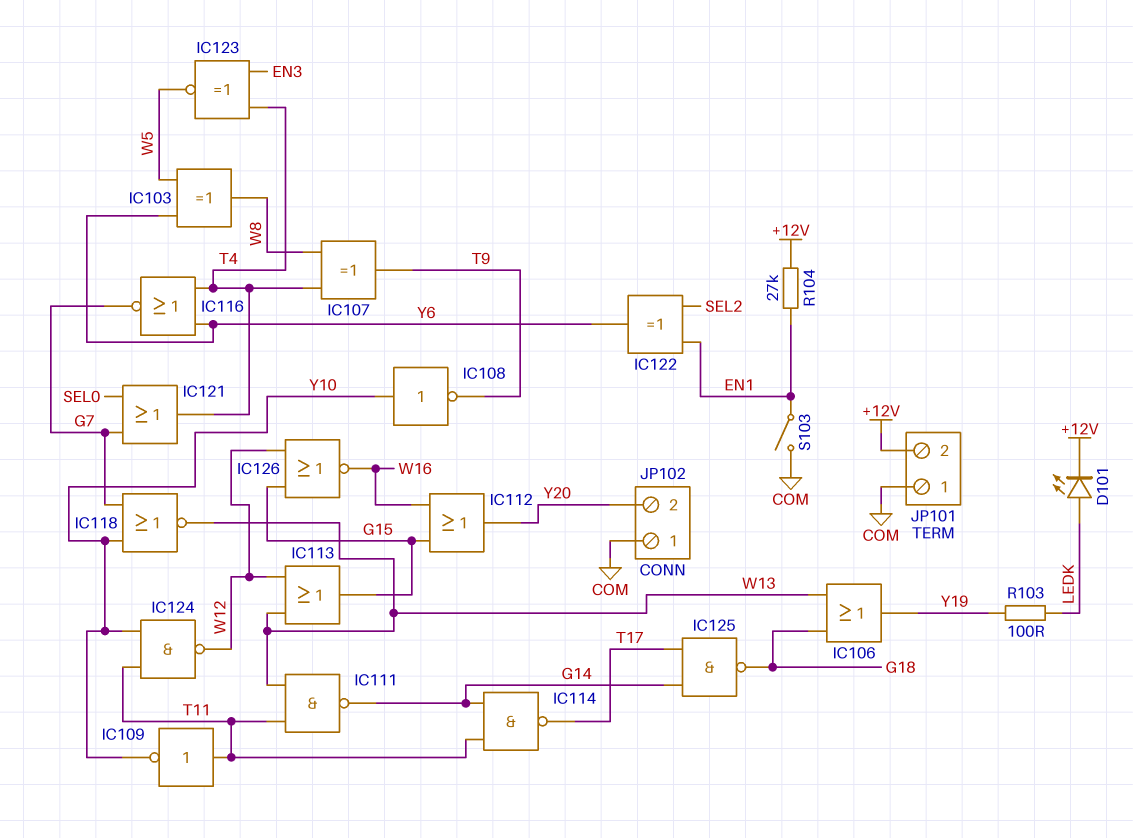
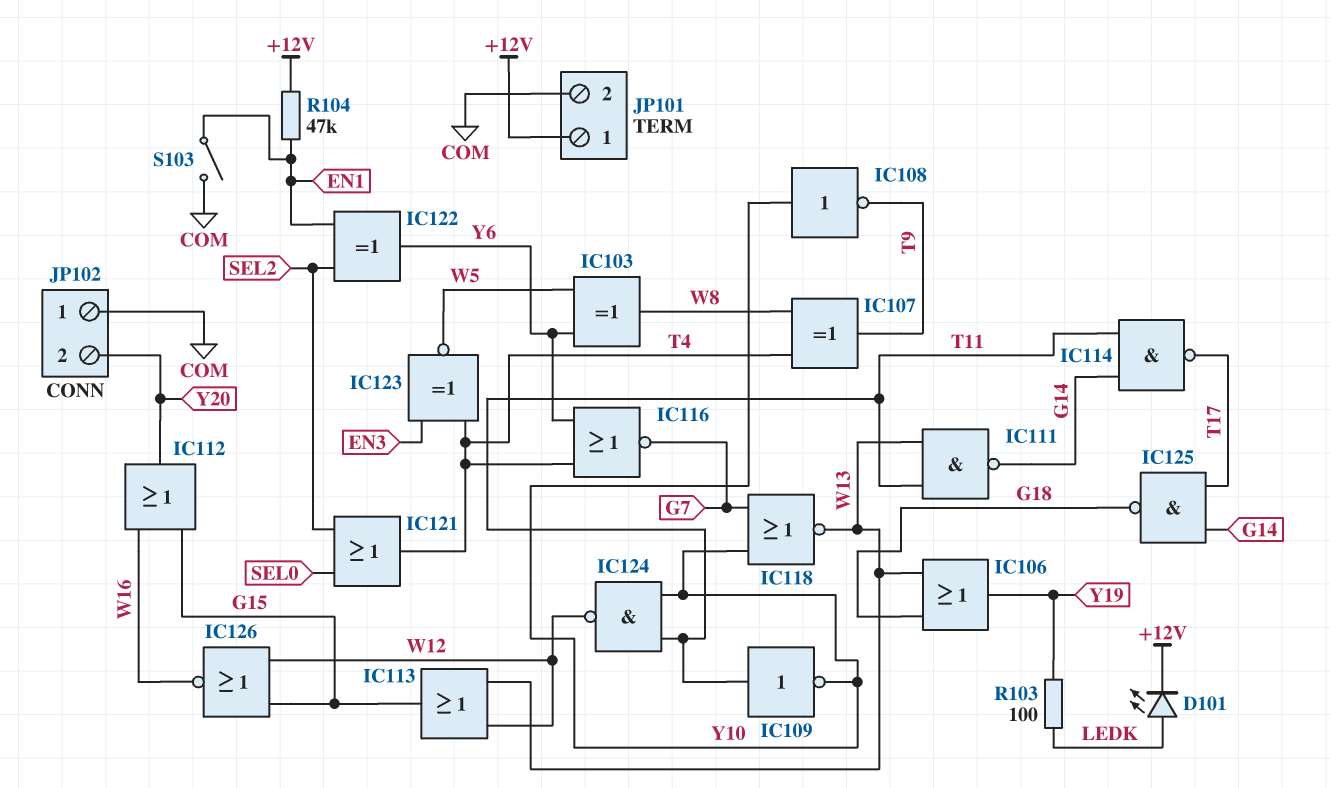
IC121: OR (in G7, in SEL0, out T4) -> OR (in SEL0, in SEL2, out T4)
JP101 pin 1: COM -> +12V
JP101 pin 2: +12V -> COM
R104: 27k (+12V, EN1) -> 47k (+12V, EN1)

